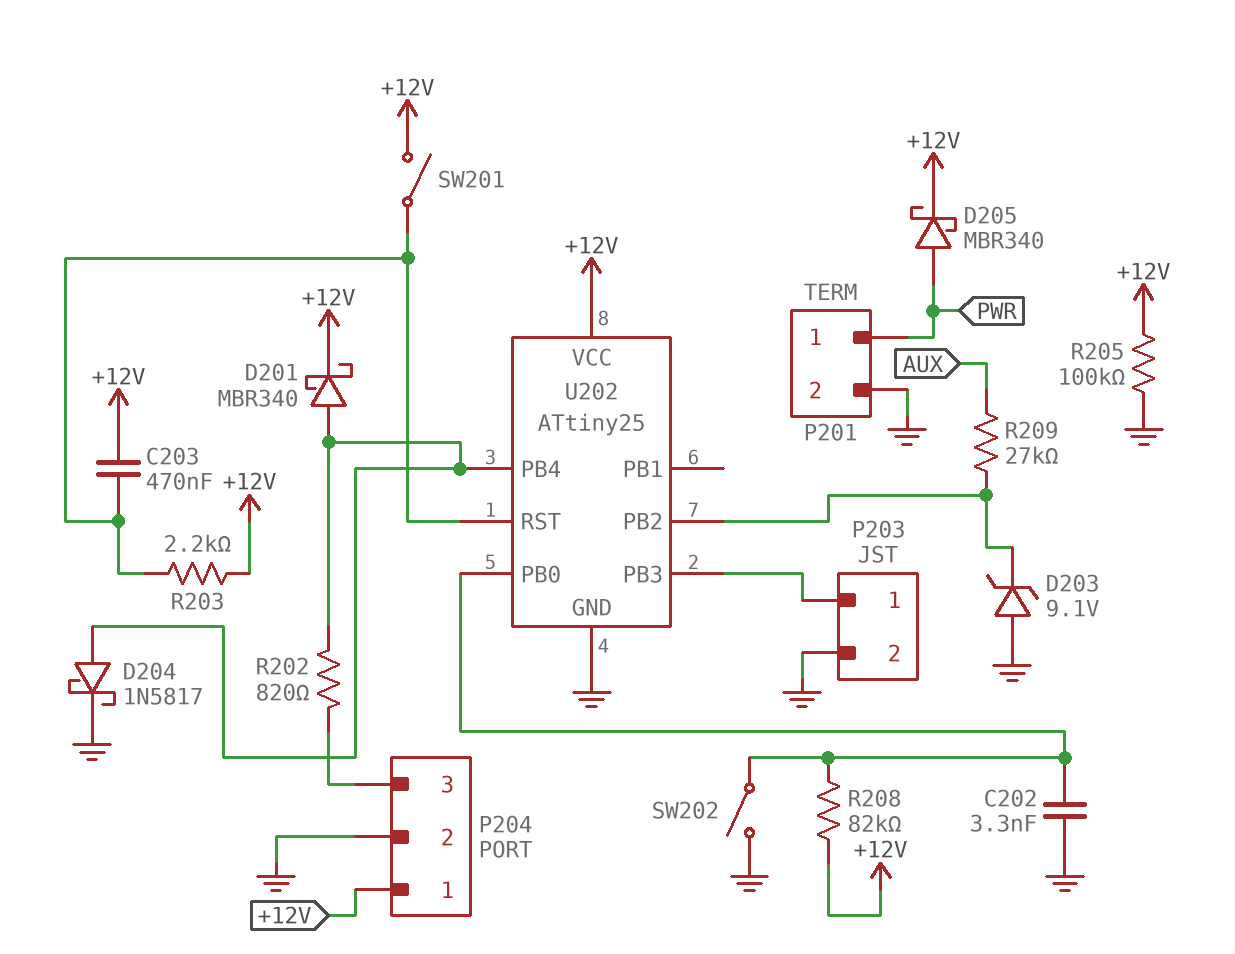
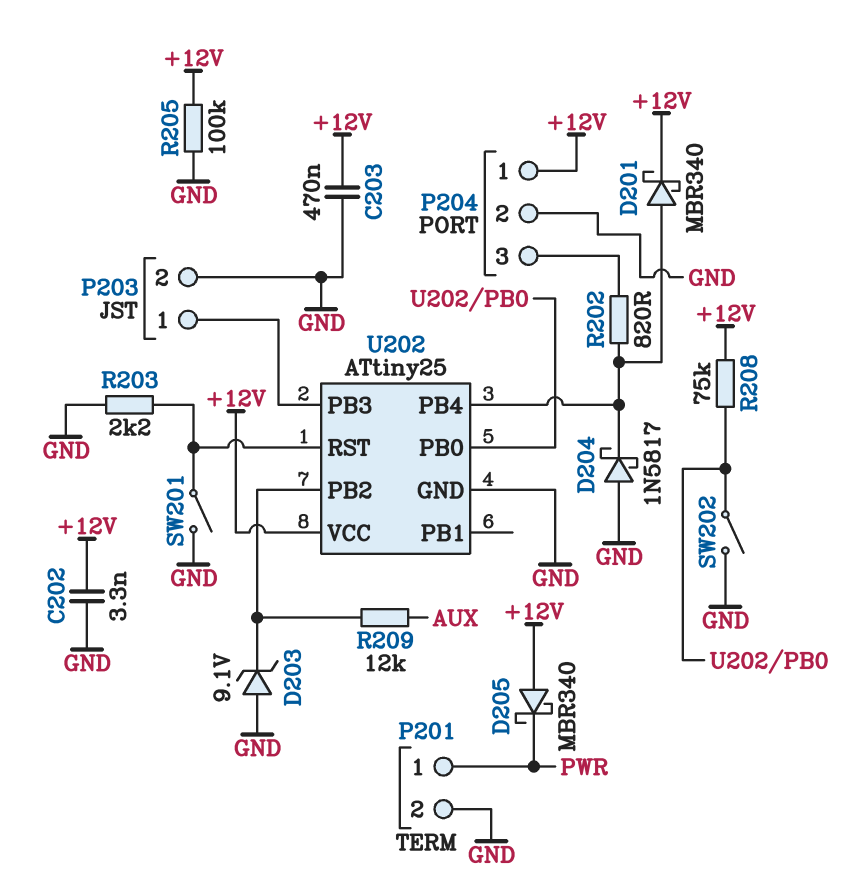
C202: 3.3nF (GND, U202/PB0) -> 3.3nF (+12V, GND)
C203: 470nF (+12V, U202/RST) -> 470nF (+12V, GND)
D204: schottky 1N5817 (A U202/PB4, K GND) -> schottky 1N5817 (A GND, K U202/PB4)
D205: schottky MBR340 (A PWR, K +12V) -> schottky MBR340 (A +12V, K PWR)
R203: 2.2k (+12V, U202/RST) -> 2.2k (GND, U202/RST)
R208: 82k (+12V, U202/PB0) -> 75k (+12V, U202/PB0)
R209: 27k (AUX, U202/PB2) -> 12k (AUX, U202/PB2)
SW201: switch (+12V, U202/RST) -> switch (GND, U202/RST)

